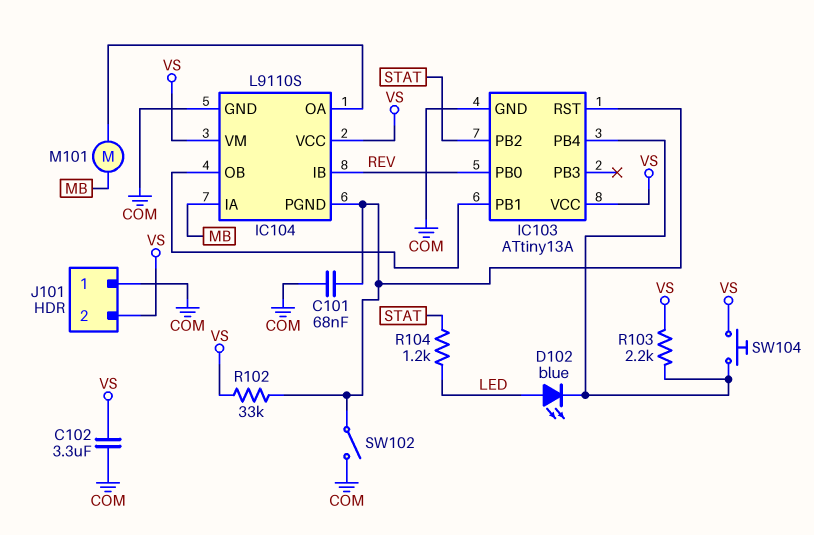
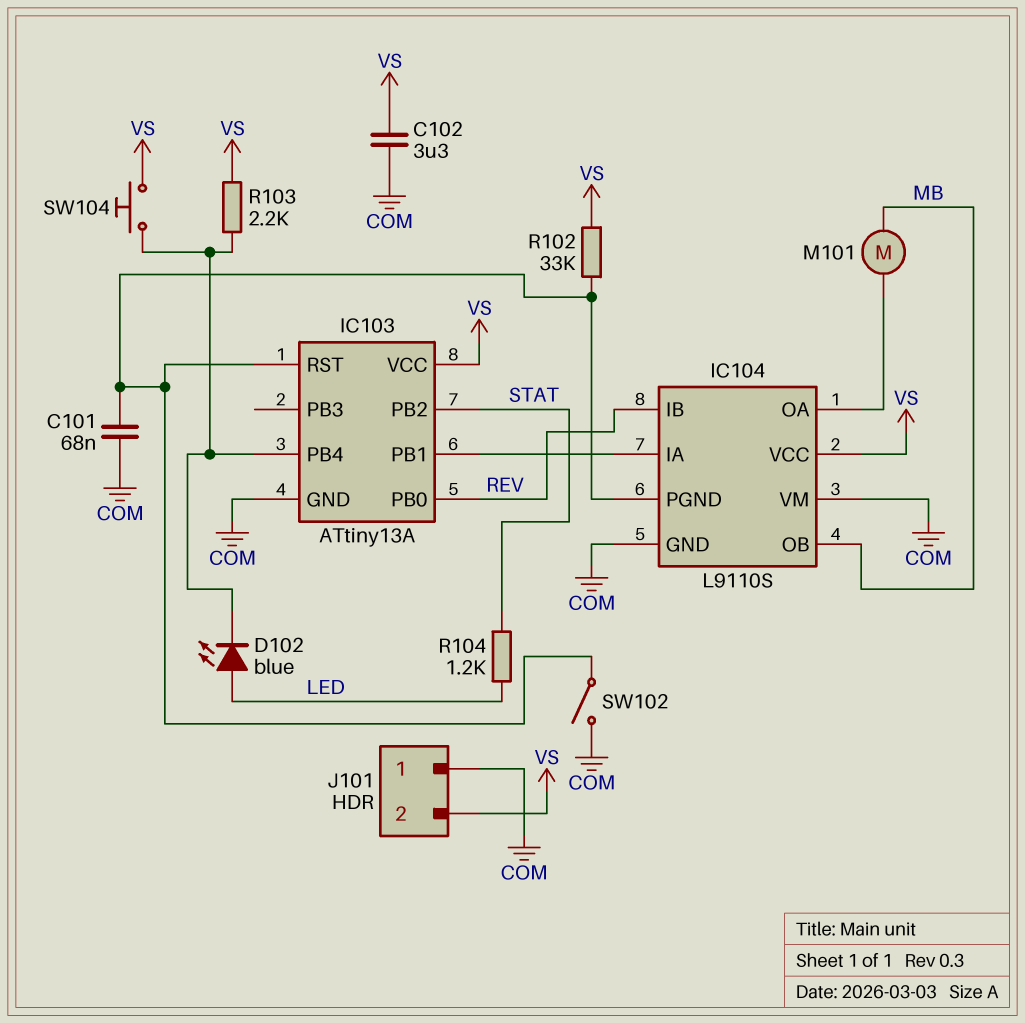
IC104 pin IA: MB -> IC103/PB1
IC104 pin OB: IC103/PB1 -> MB
IC104 pin VM: VS -> COM

